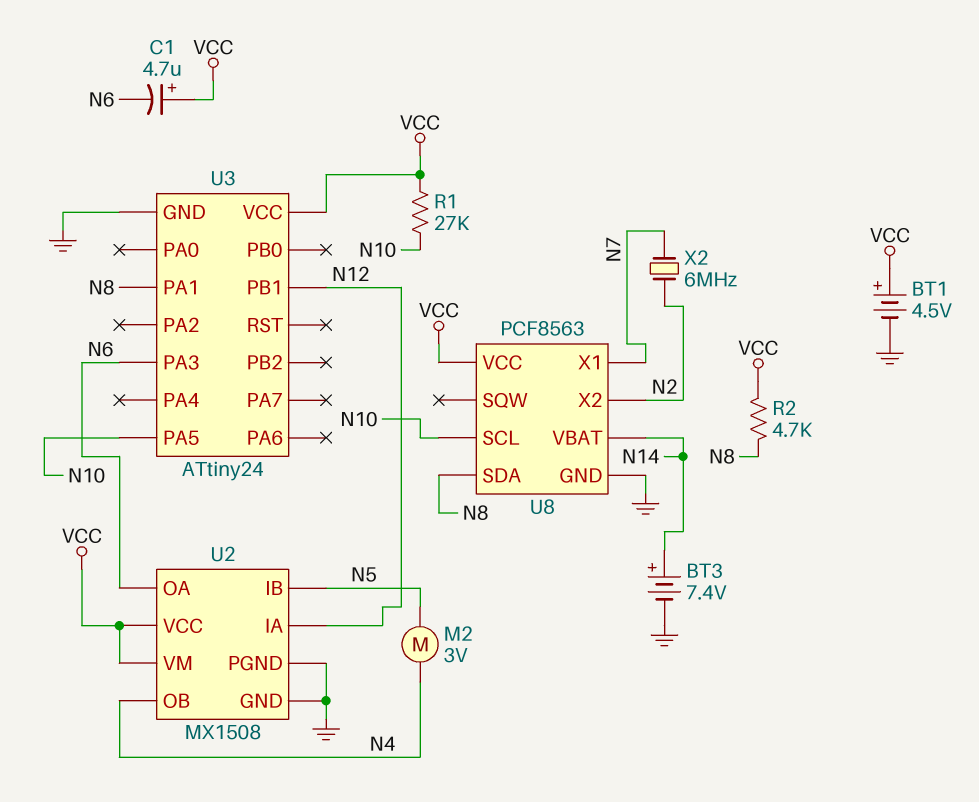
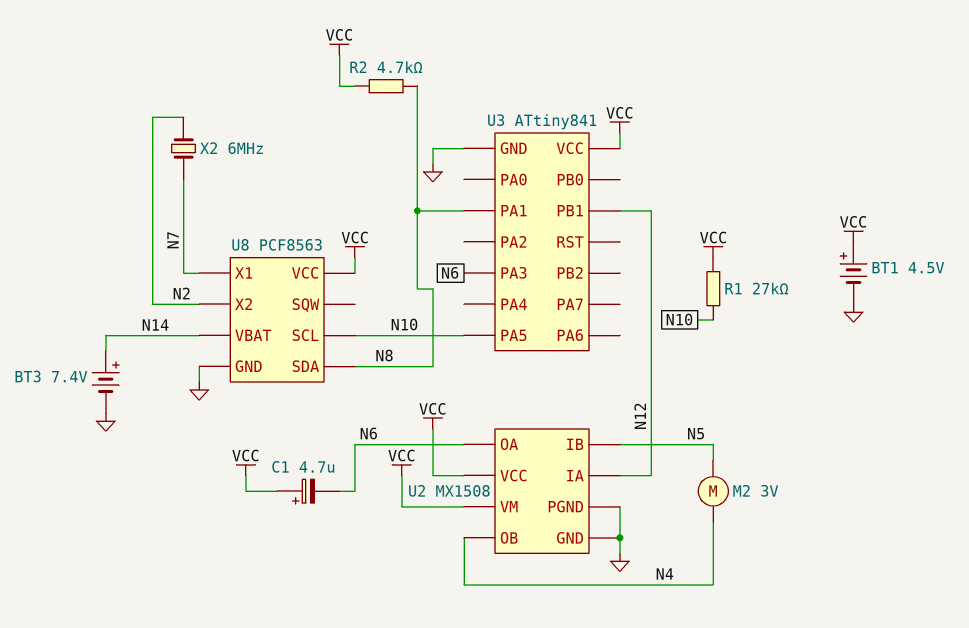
U3: ATtiny24 -> ATtiny841

